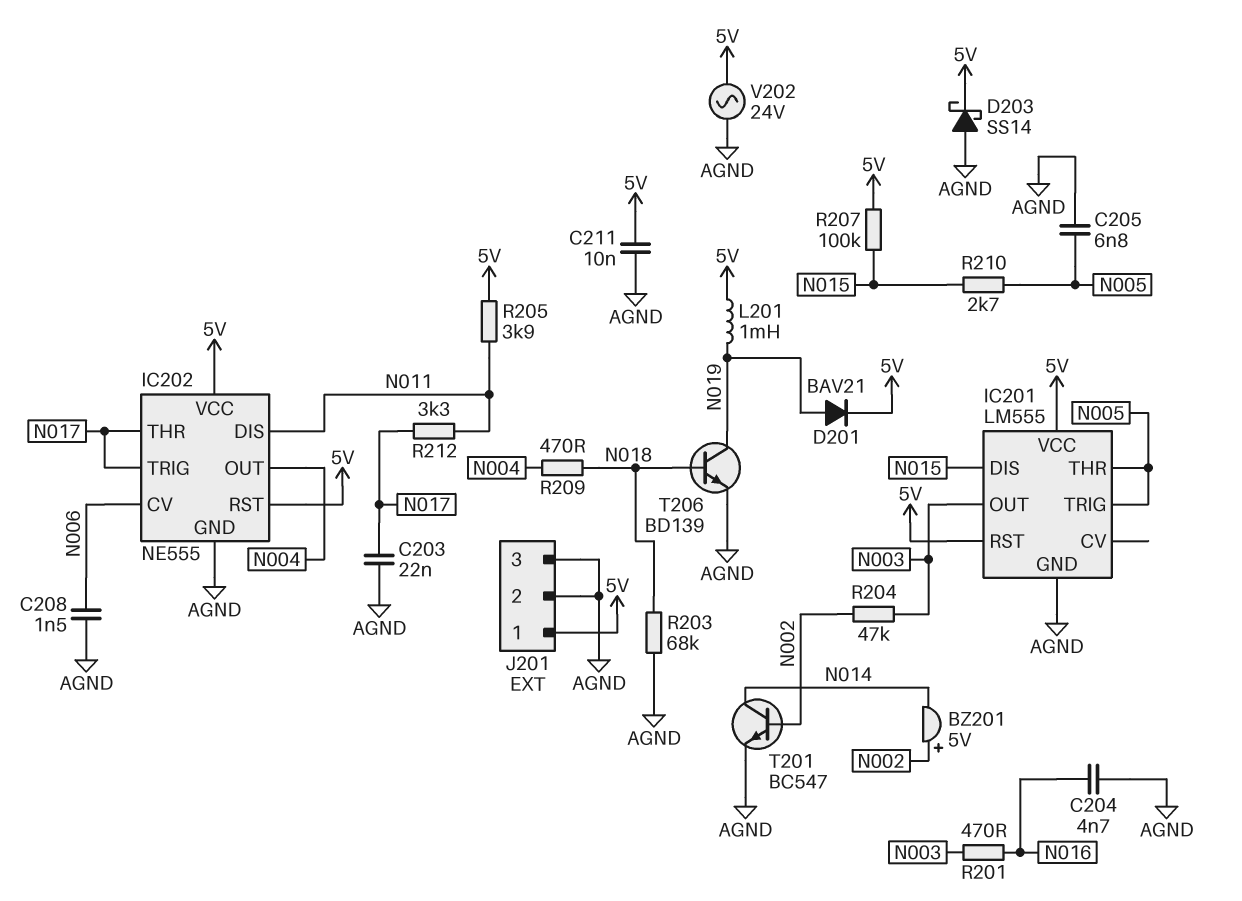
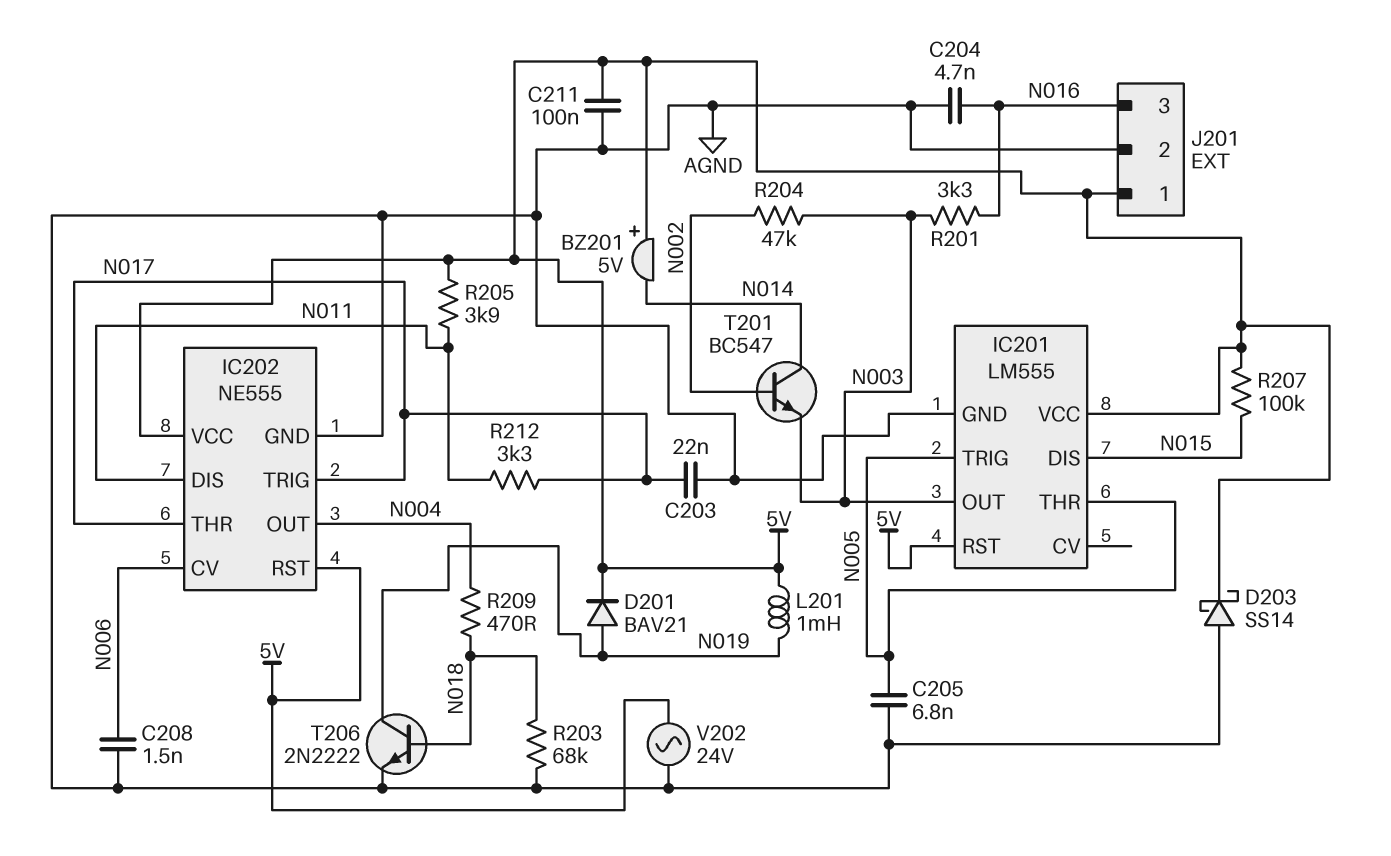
BZ201: buzzer 5V (plus N002, minus N014) -> buzzer 5V (plus 5V, minus N014)
C211: 10nF (5V, AGND) -> 100nF (5V, AGND)
J201 pin 3: AGND -> N016
R201: 470 (N003, N016) -> 3.3k (N003, N016)
R210: 2.7k (N005, N015) -> none
T201: NPN BC547 (B N002, C N014, E AGND) -> NPN BC547 (B N002, C N014, E N003)
T206: NPN BD139 (B N018, C N019, E AGND) -> NPN 2N2222 (B N018, C N019, E AGND)

